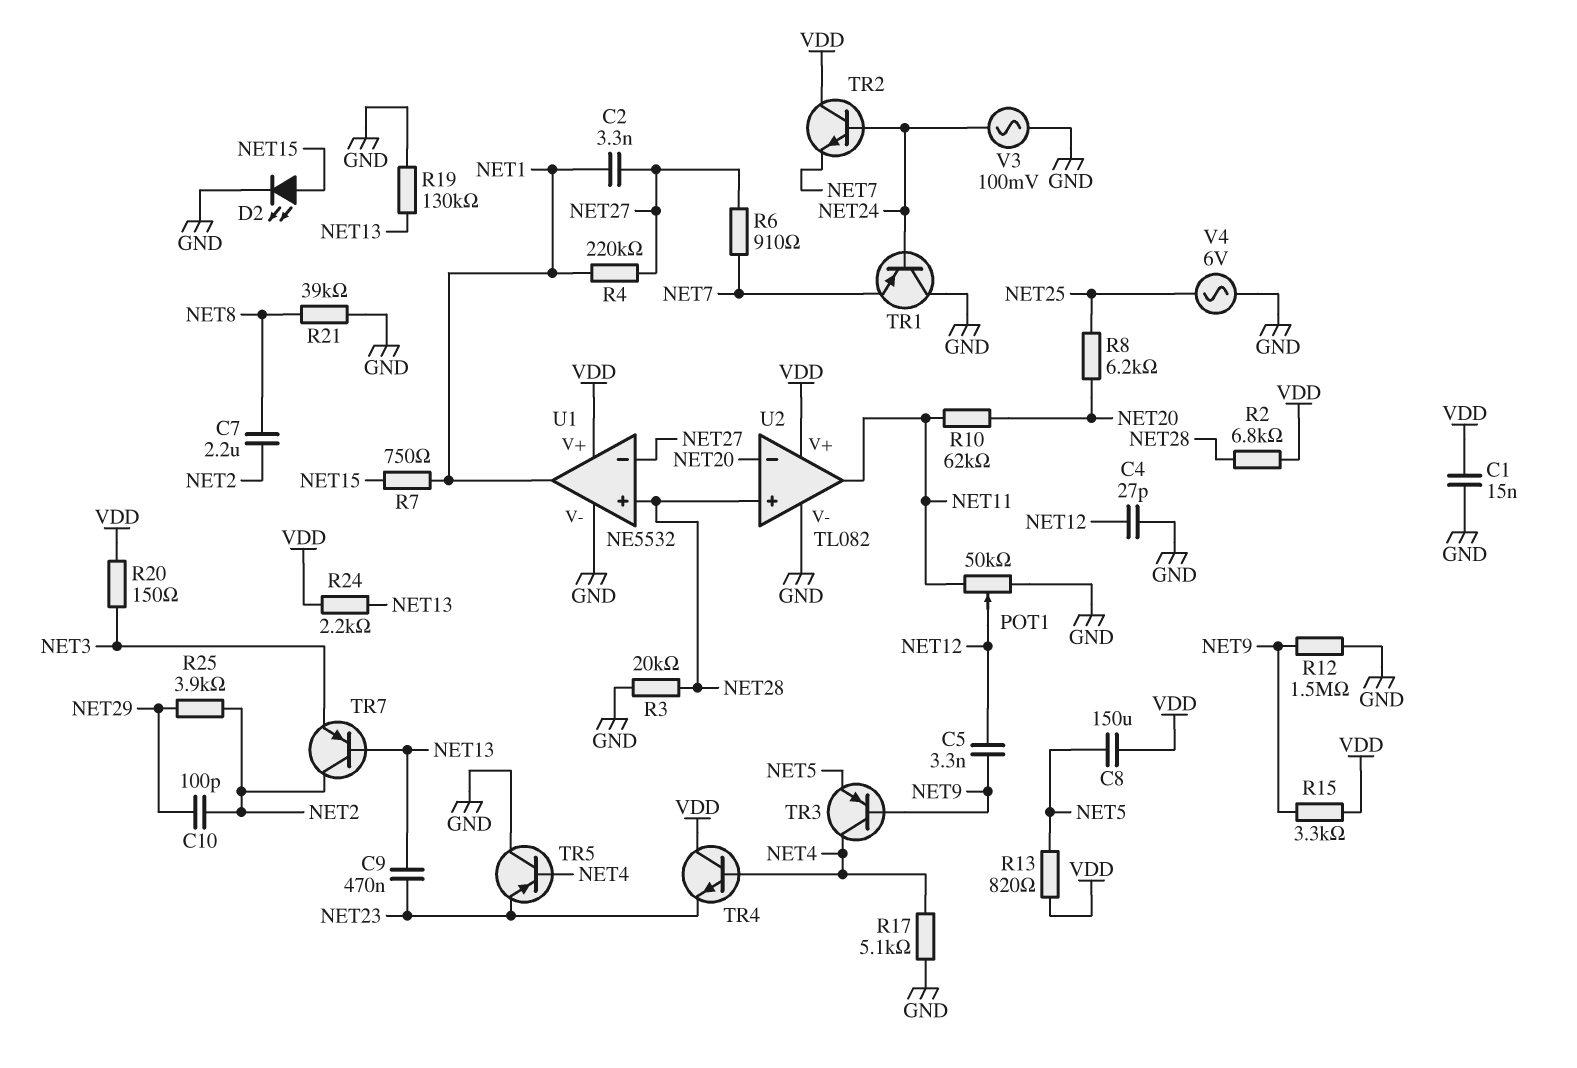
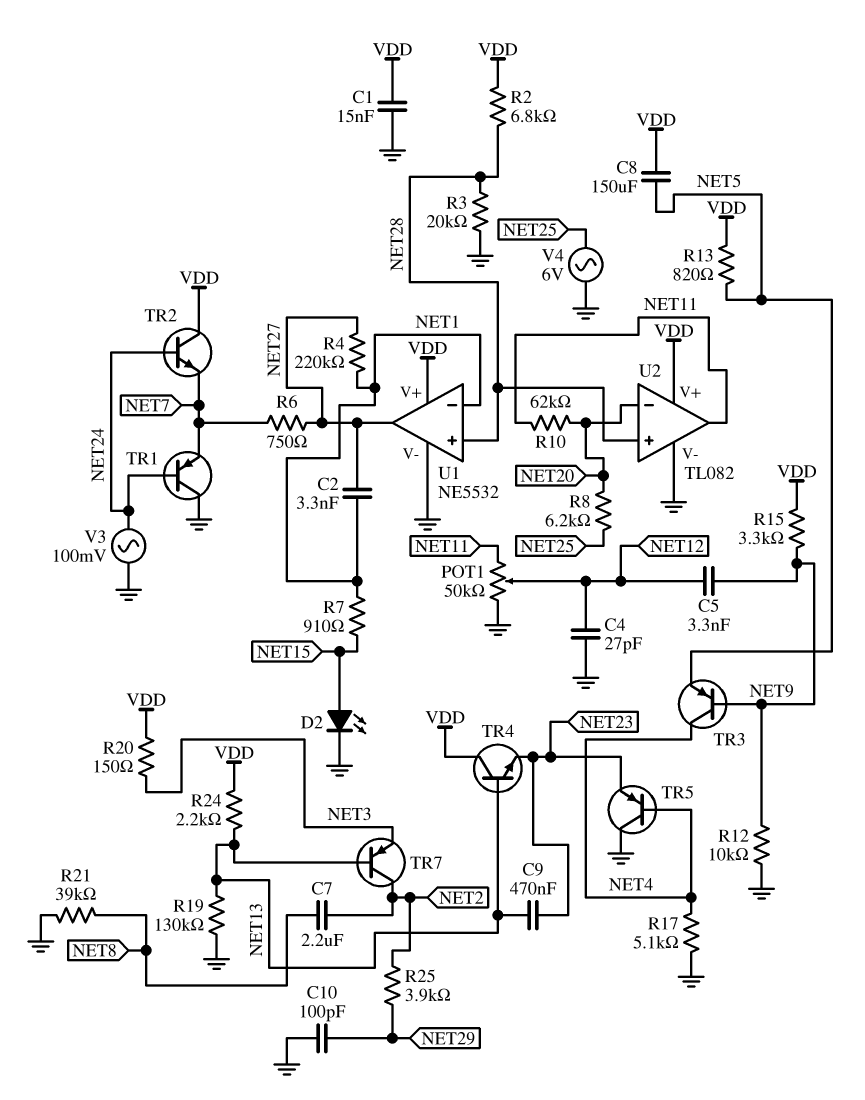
C10: 100pF (NET2, NET29) -> 100pF (GND, NET29)
R6: 910 (NET7, NET27) -> 750 (NET7, NET27)
R7: 750 (NET1, NET15) -> 910 (NET1, NET15)
R12: 1.5M (GND, NET9) -> 10k (GND, NET9)
TR4: NPN (B NET4, C VDD, E NET23) -> NPN (B NET13, C VDD, E NET23)
U1 pin in-: NET27 -> NET1
U1 pin out: NET1 -> NET27

